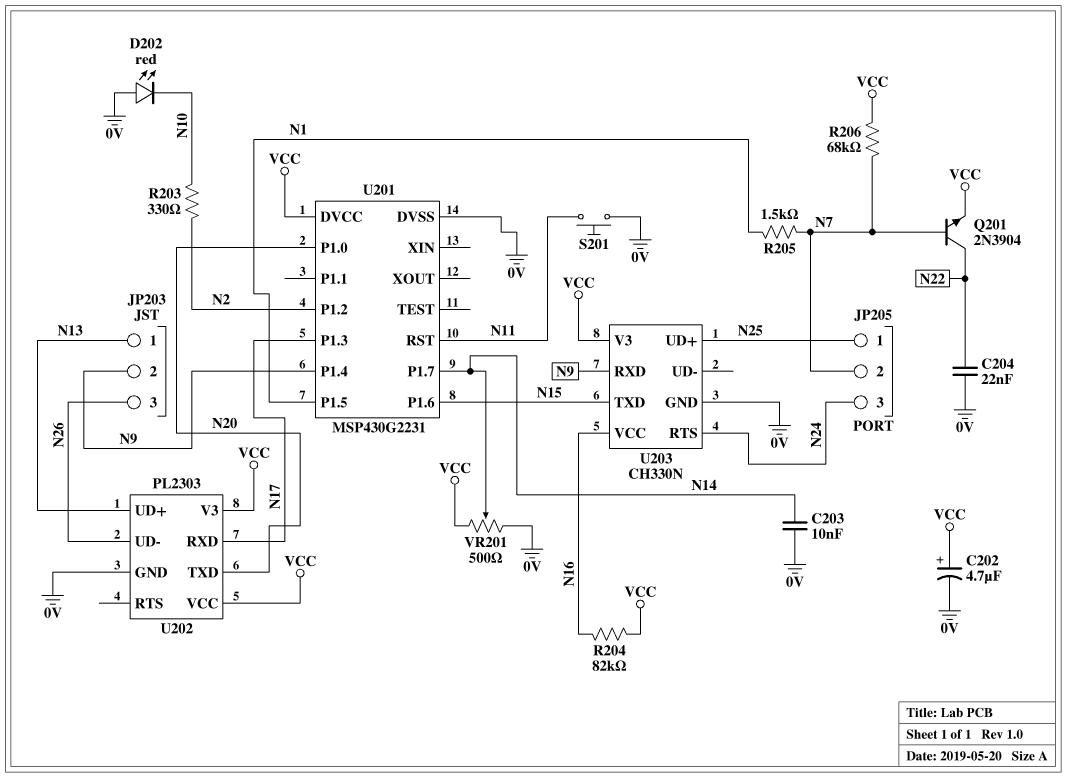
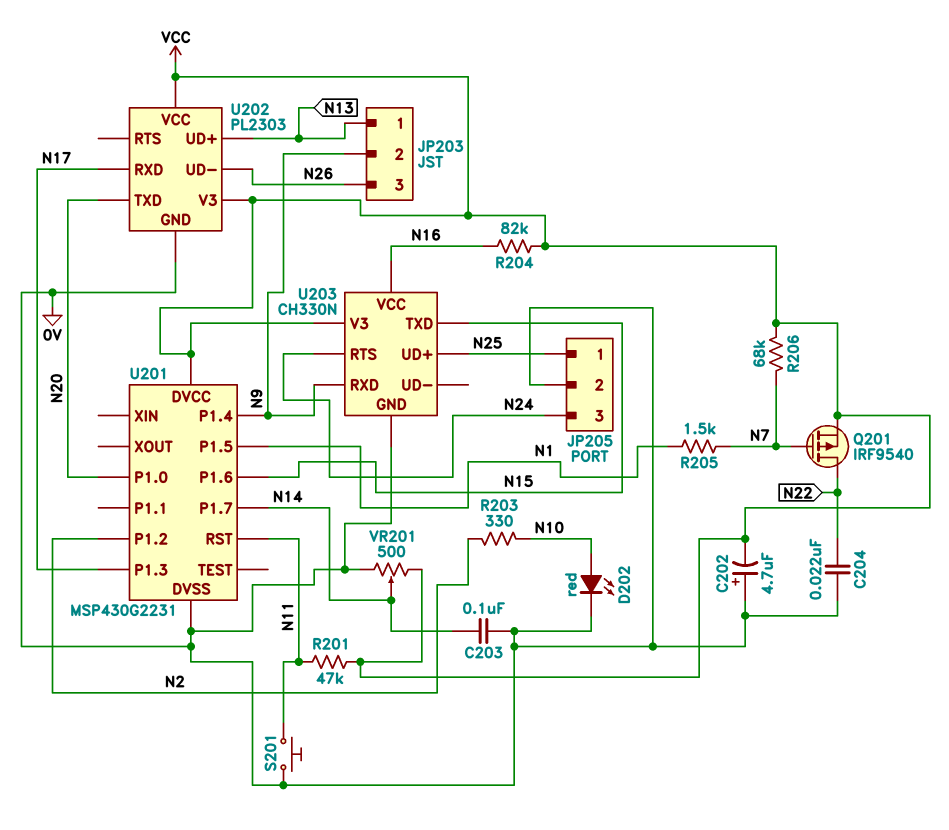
C202: 4.7uF (plus VCC, minus 0V) -> 4.7uF (plus 0V, minus VCC)
C203: 10nF (0V, N14) -> 100nF (0V, N14)
D202: LED red (A 0V, K N10) -> LED red (A N10, K 0V)
JP205 pin 2: N7 -> 0V
Q201: NPN 2N3904 (B N7, C N22, E VCC) -> PMOS IRF9540 (G N7, D N22, S VCC)
R201: none -> 47k (N11, VCC)

